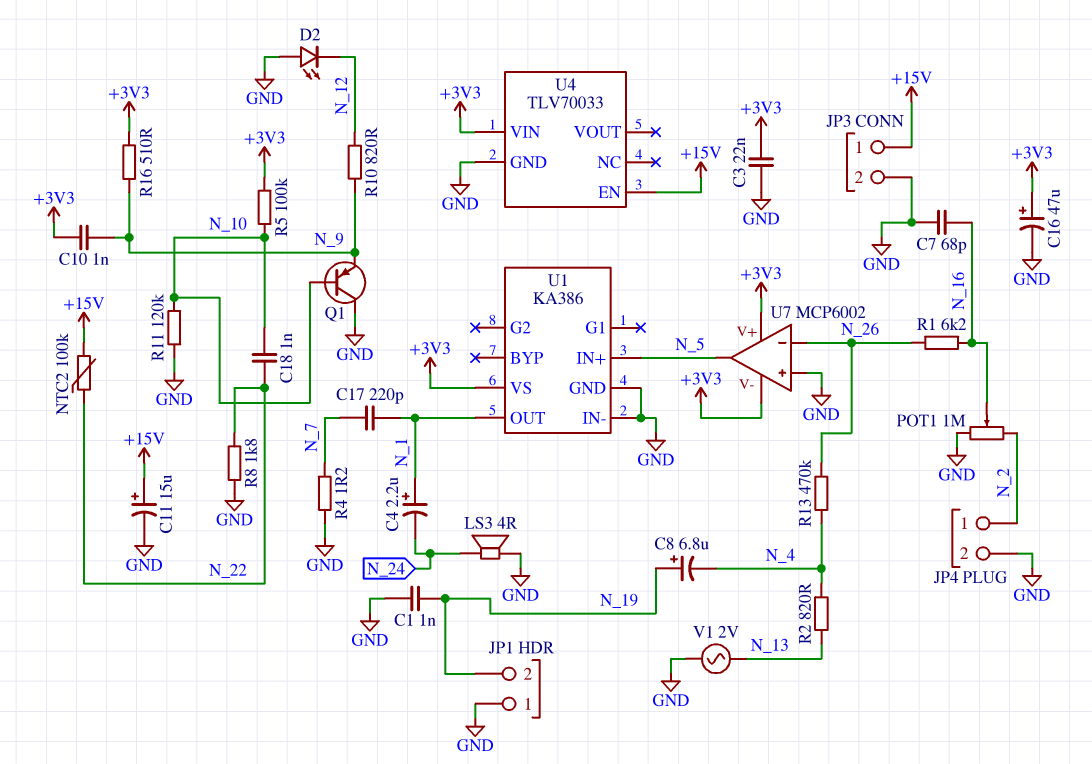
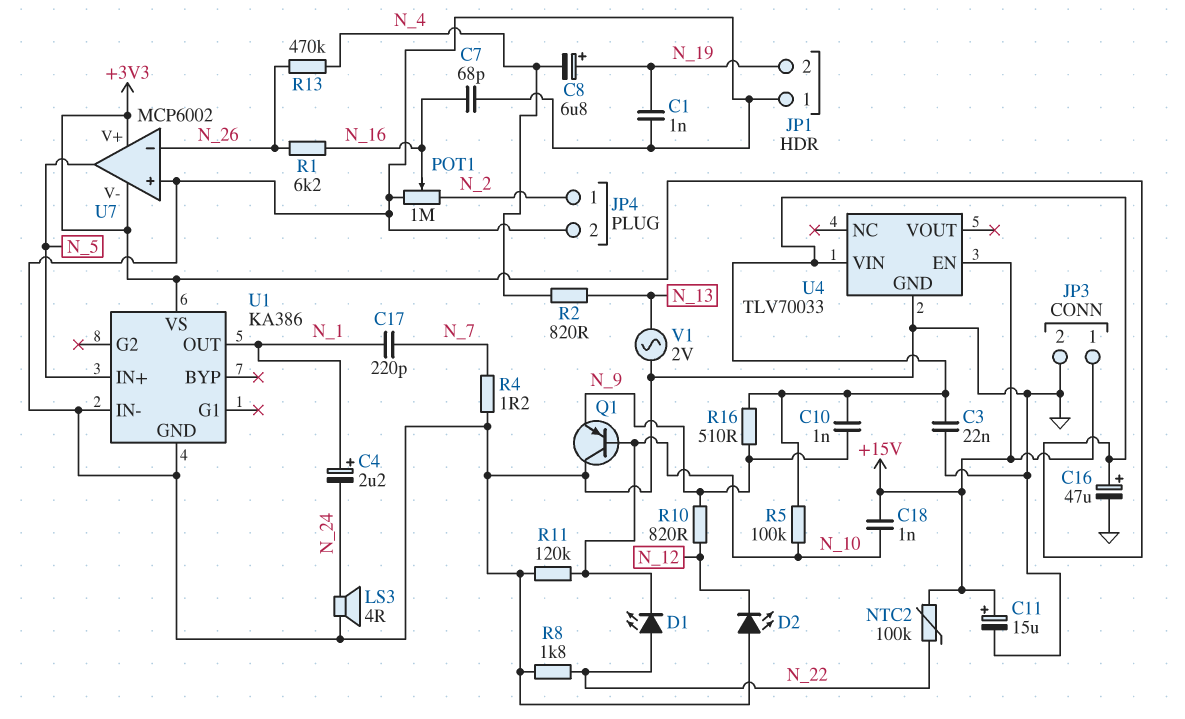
C18: 1nF (N_10, N_22) -> 1nF (+15V, N_10)
D1: none -> LED (A N_22, K N_10)

